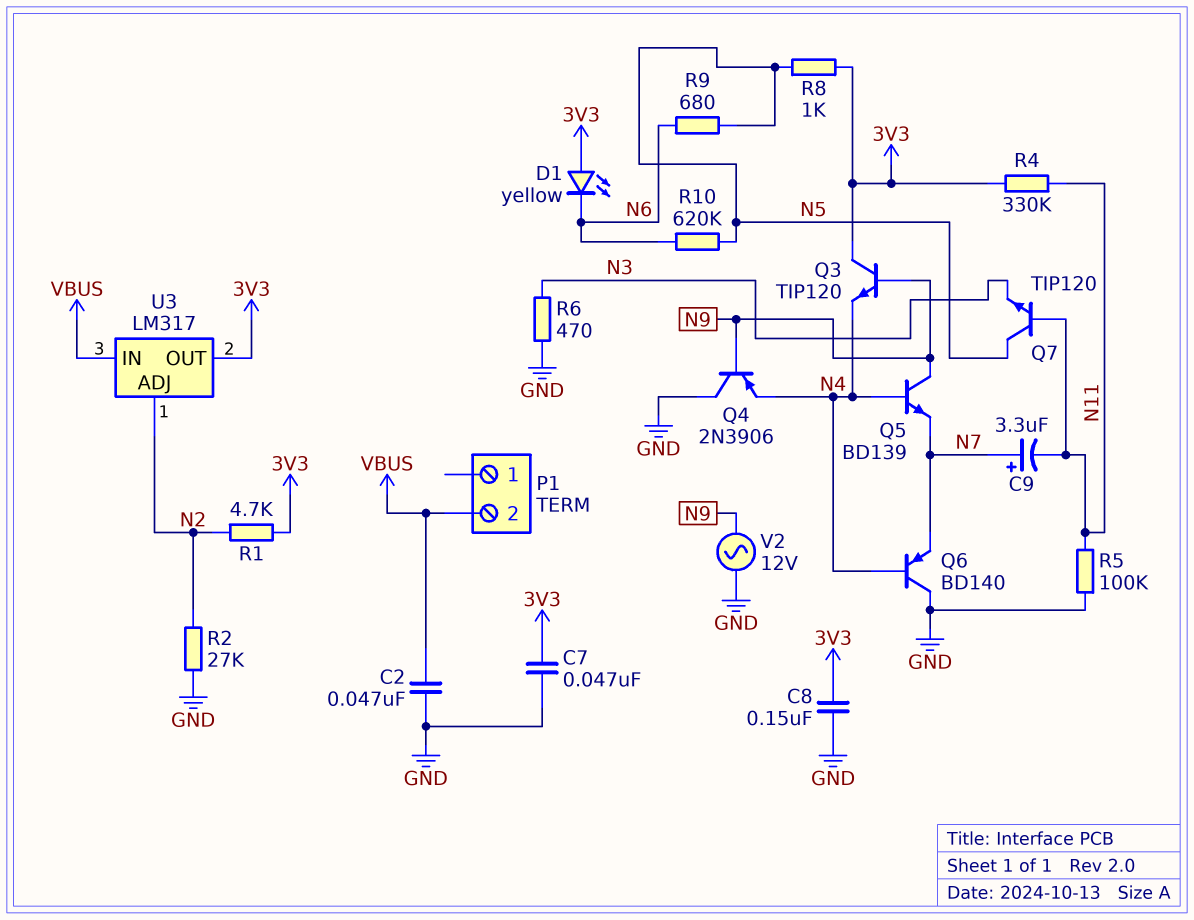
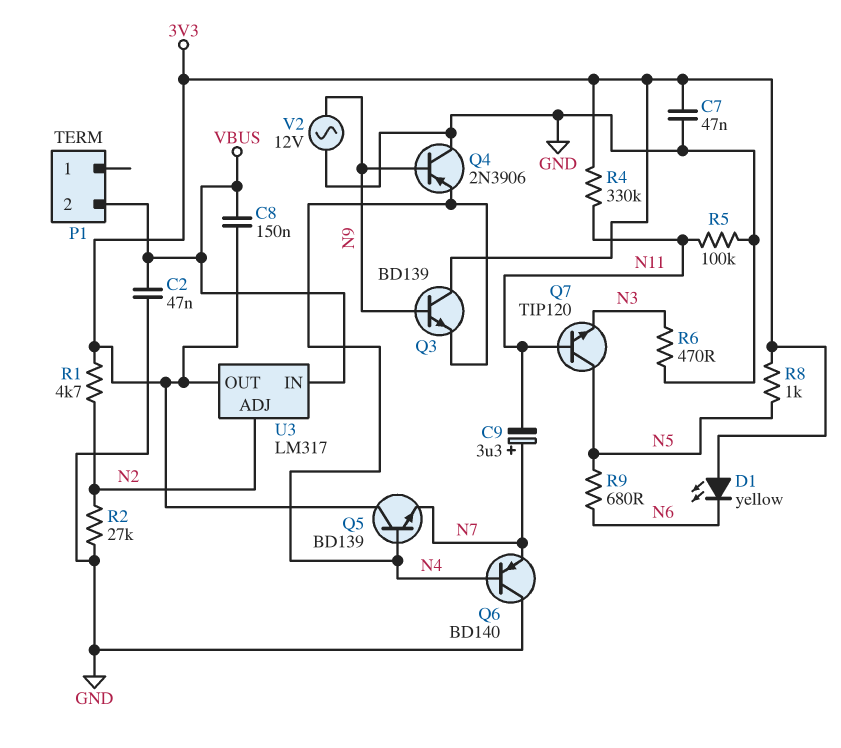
C8: 150nF (3V3, GND) -> 150nF (3V3, VBUS)
Q3: NPN TIP120 (B N9, C 3V3, E N4) -> NPN BD139 (B N9, C 3V3, E N4)
Q5: NPN BD139 (B N4, C N9, E N7) -> NPN BD139 (B N4, C 3V3, E N7)
R10: 620k (N5, N6) -> none

